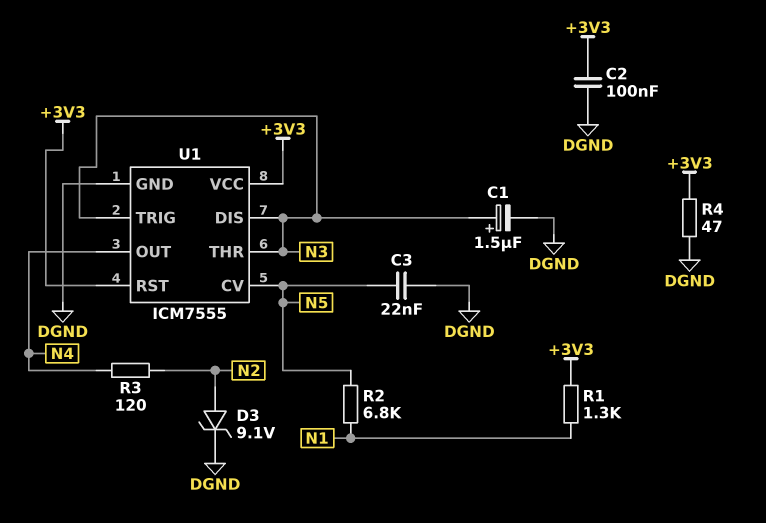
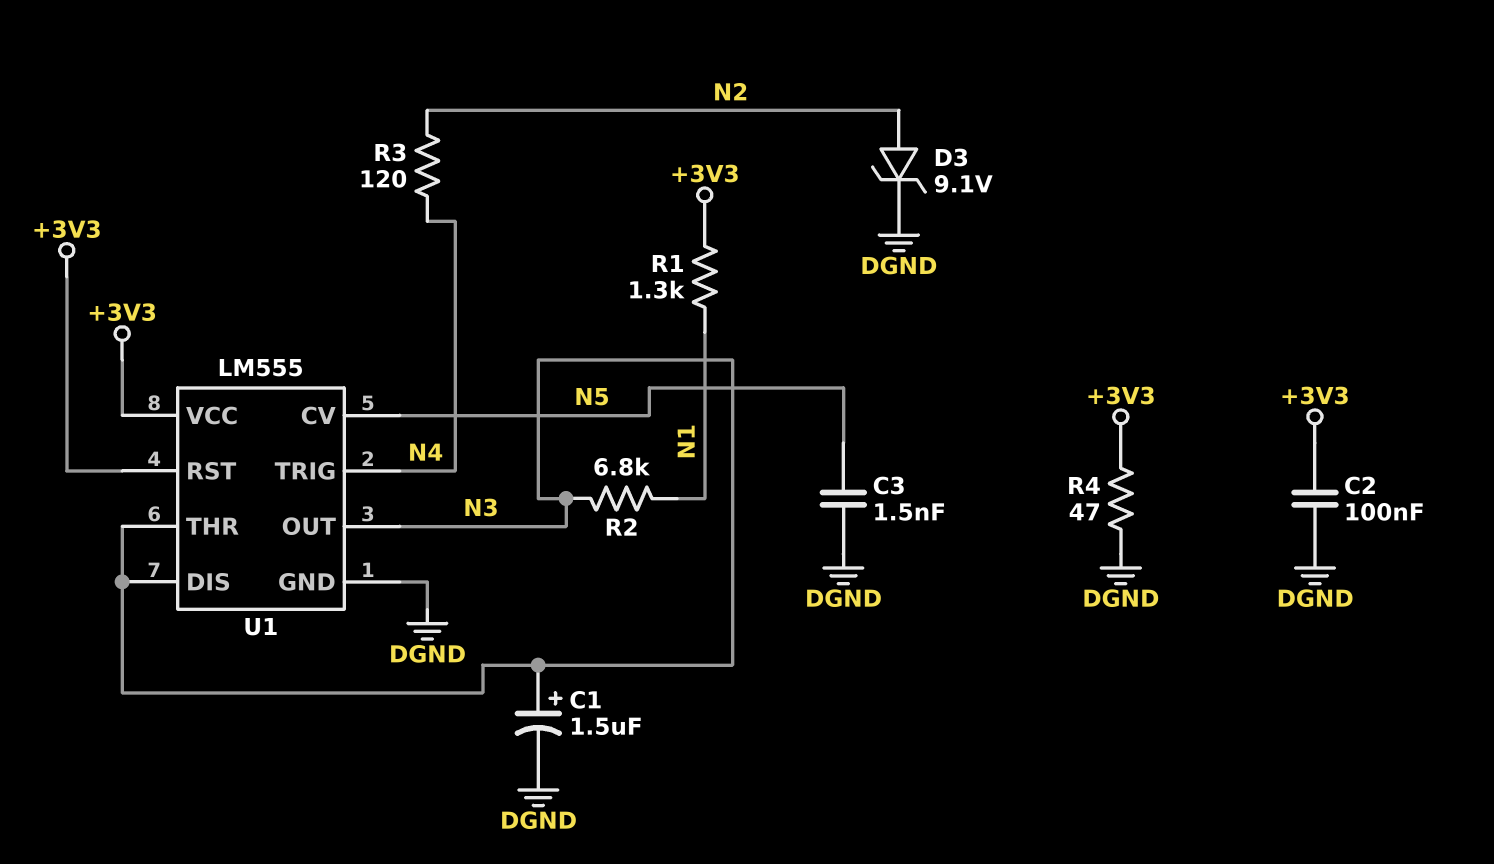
C3: 22nF (DGND, N5) -> 1.5nF (DGND, N5)
R2: 6.8k (N1, N5) -> 6.8k (N1, N3)
U1: ICM7555 -> LM555
U1 pin OUT: N4 -> N3
U1 pin TRIG: N3 -> N4

